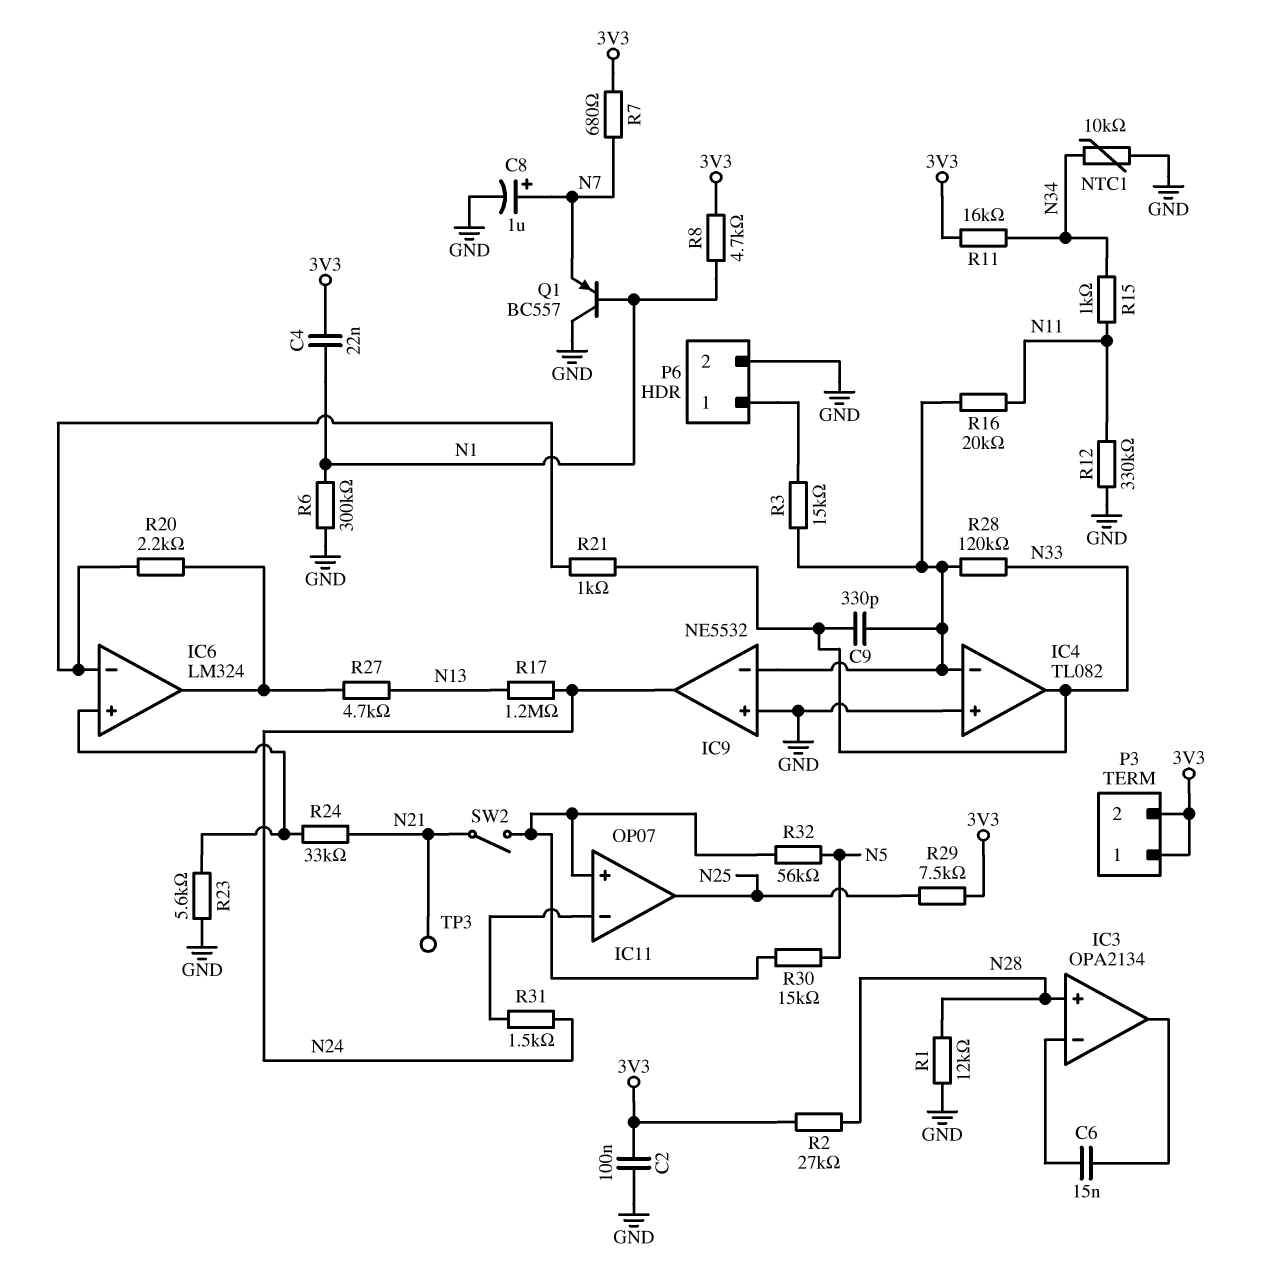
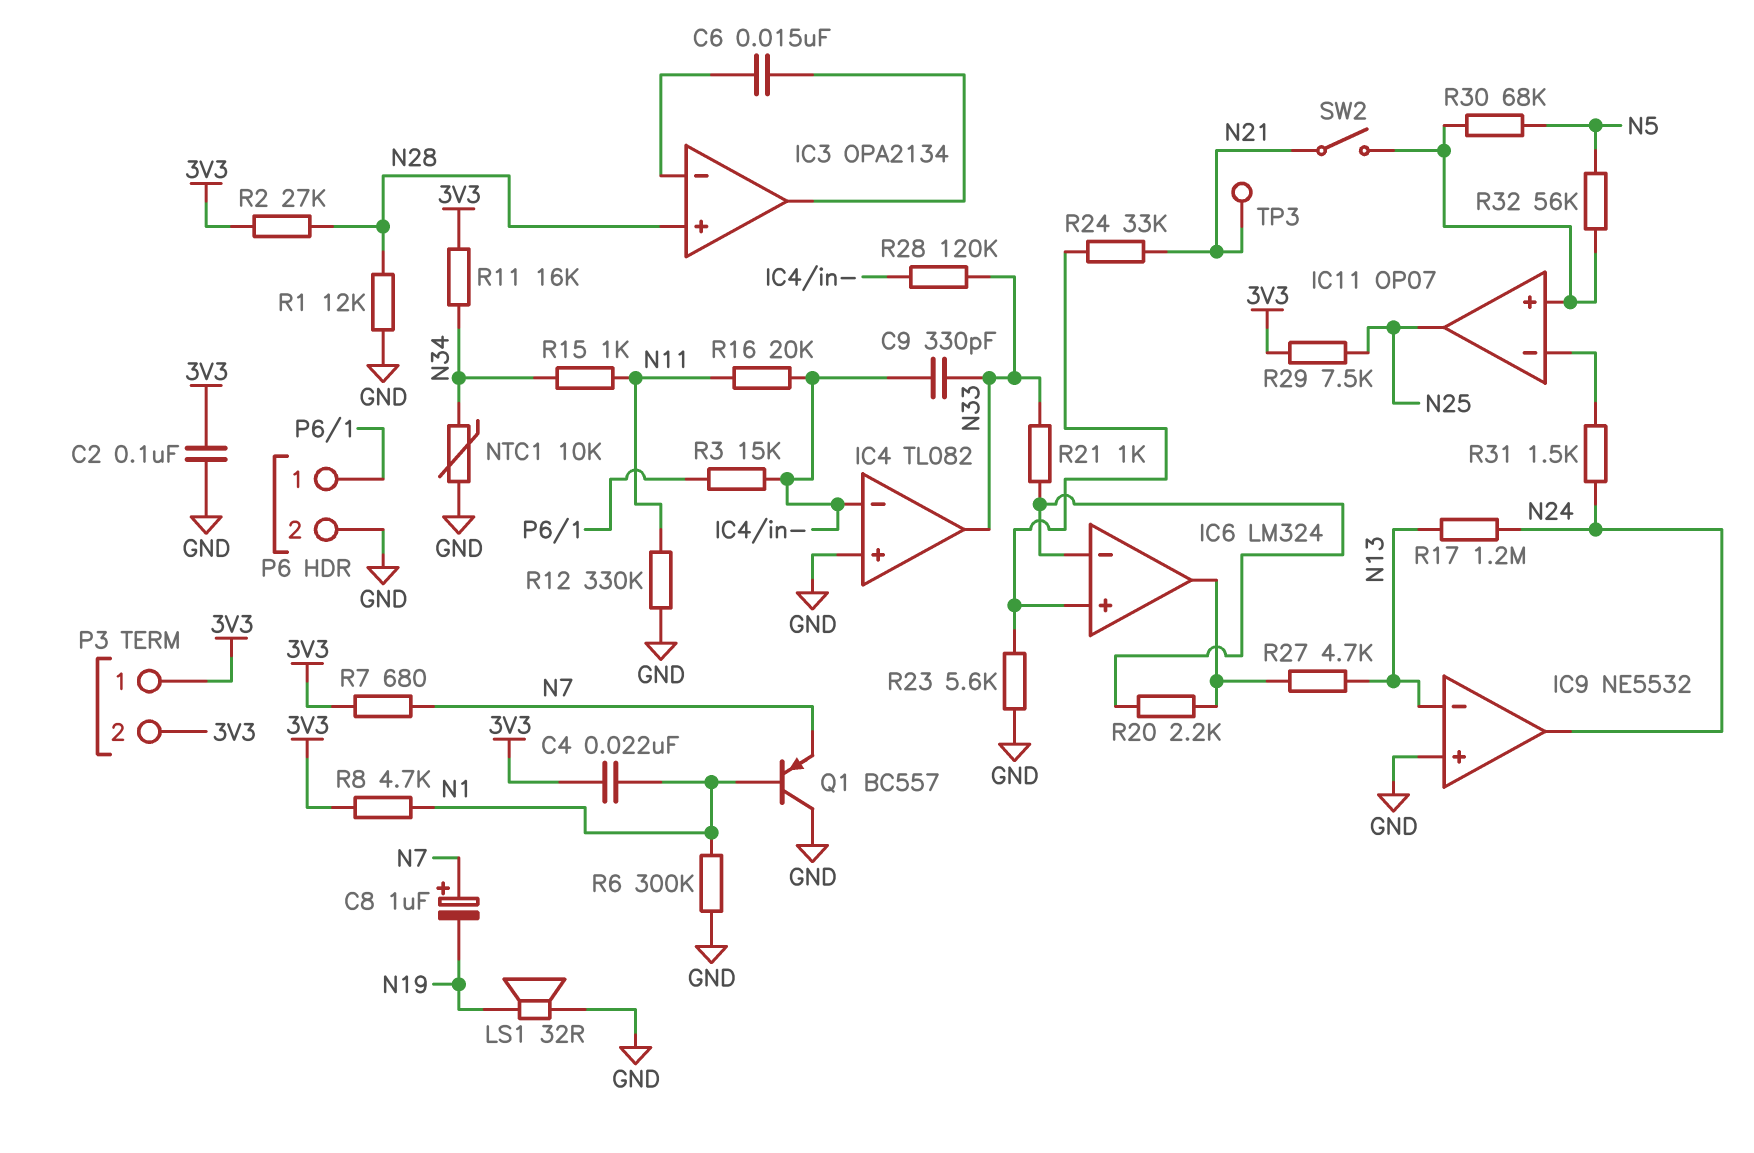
C8: 1uF (plus N7, minus GND) -> 1uF (plus N7, minus N19)
IC9 pin in-: IC4/in- -> N13
LS1: none -> speaker 32R (GND, N19)
R30: 15k (IC11/in+, N5) -> 68k (IC11/in+, N5)

